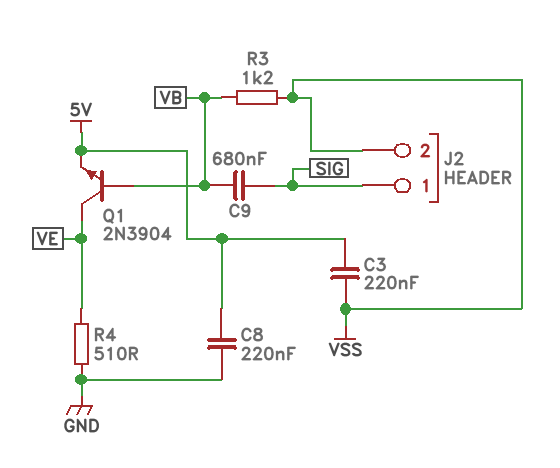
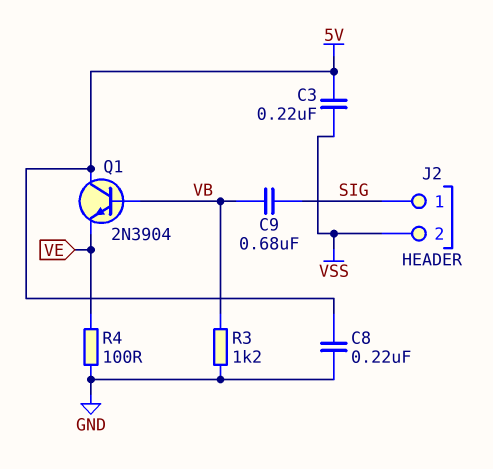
Q1: NPN 2N3904 (B VB, C VE, E 5V) -> NPN 2N3904 (B VB, C 5V, E VE)
R3: 1.2k (VB, VSS) -> 1.2k (GND, VB)
R4: 510 (GND, VE) -> 100 (GND, VE)

